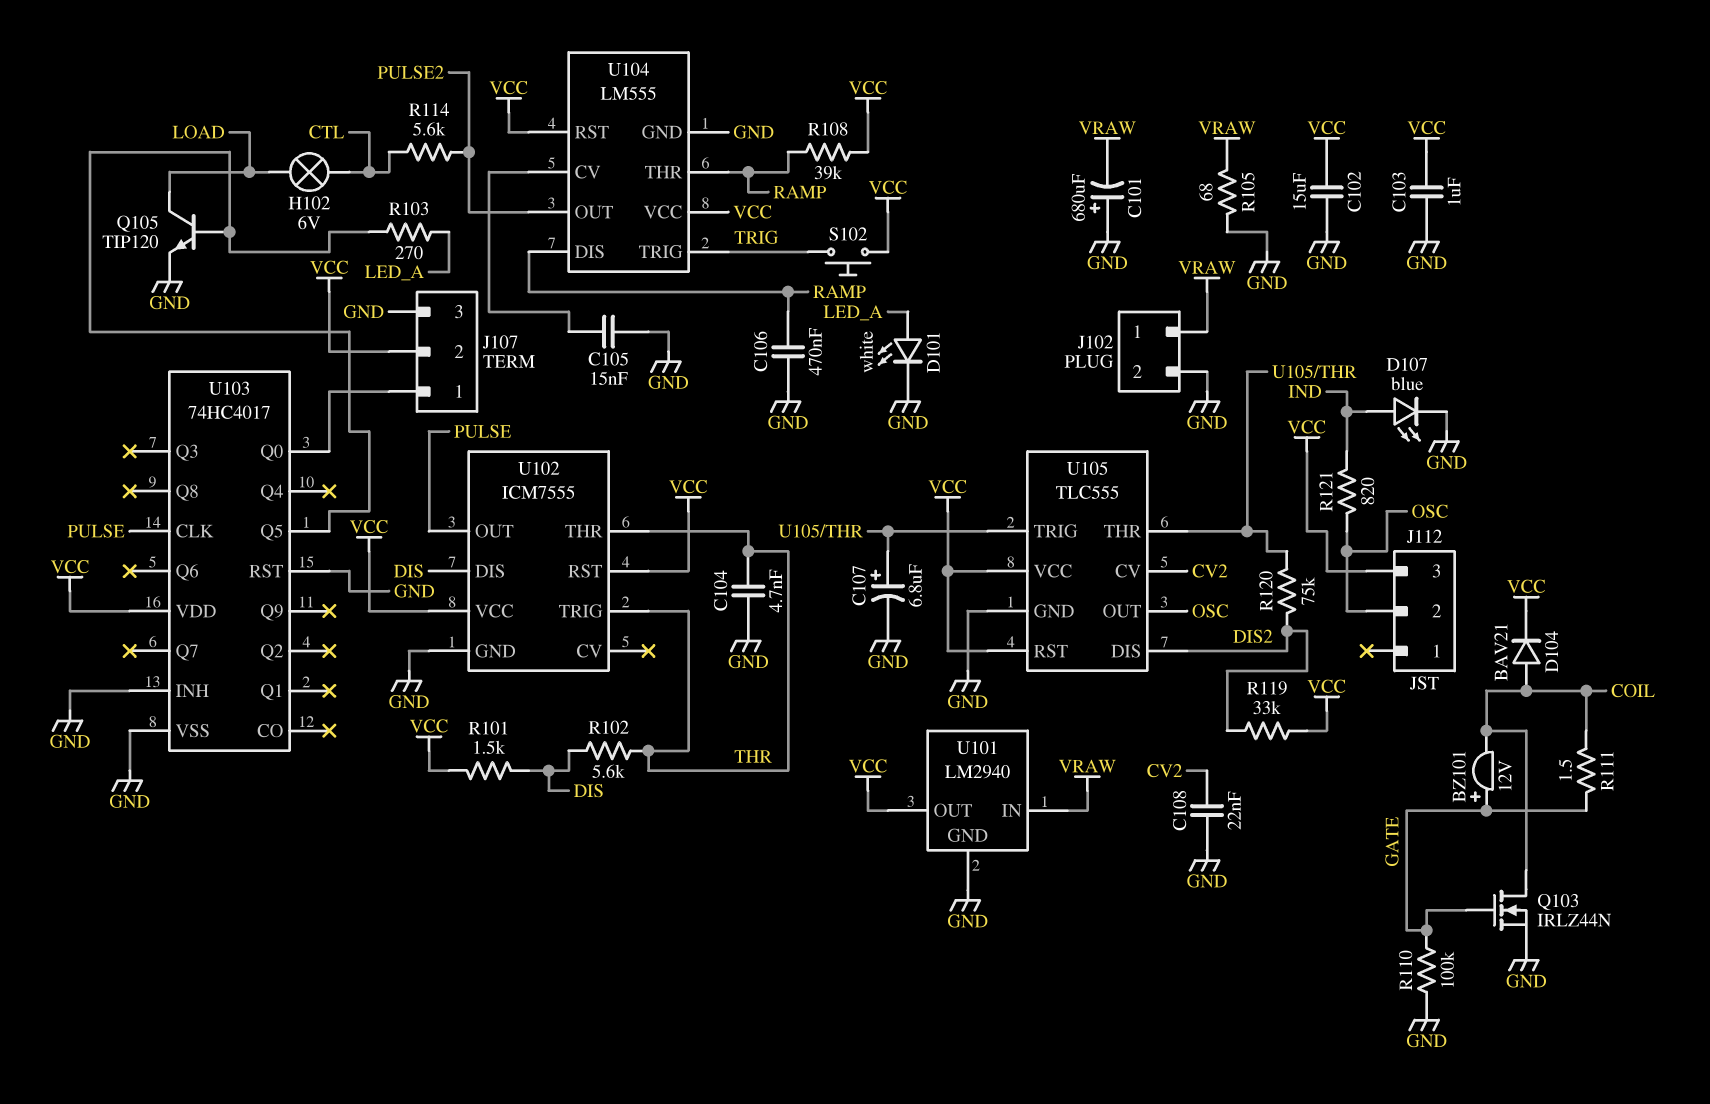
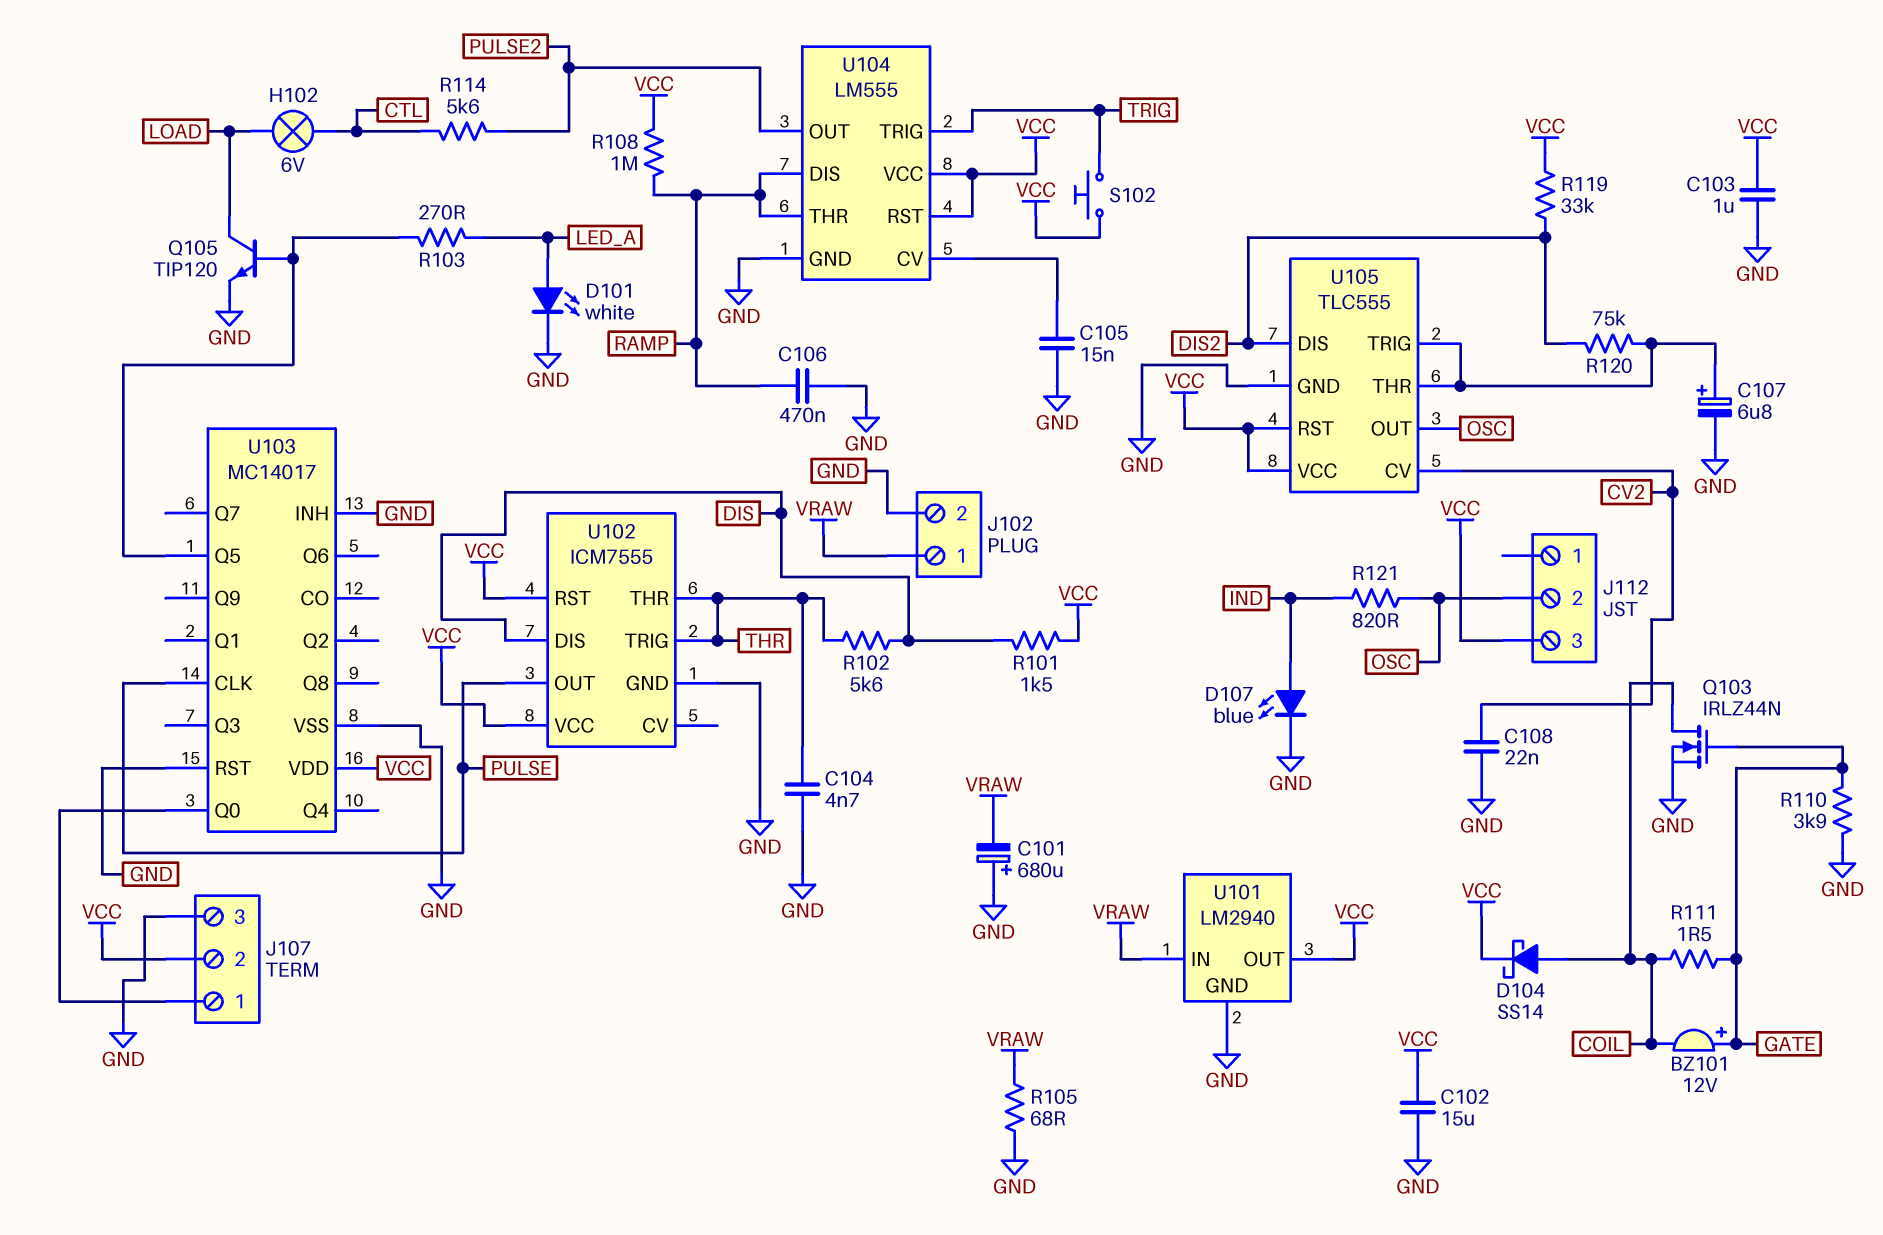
D104: diode BAV21 (A COIL, K VCC) -> schottky SS14 (A COIL, K VCC)
R108: 39k (RAMP, VCC) -> 1M (RAMP, VCC)
R110: 100k (GATE, GND) -> 3.9k (GATE, GND)
U103: 74HC4017 -> MC14017

